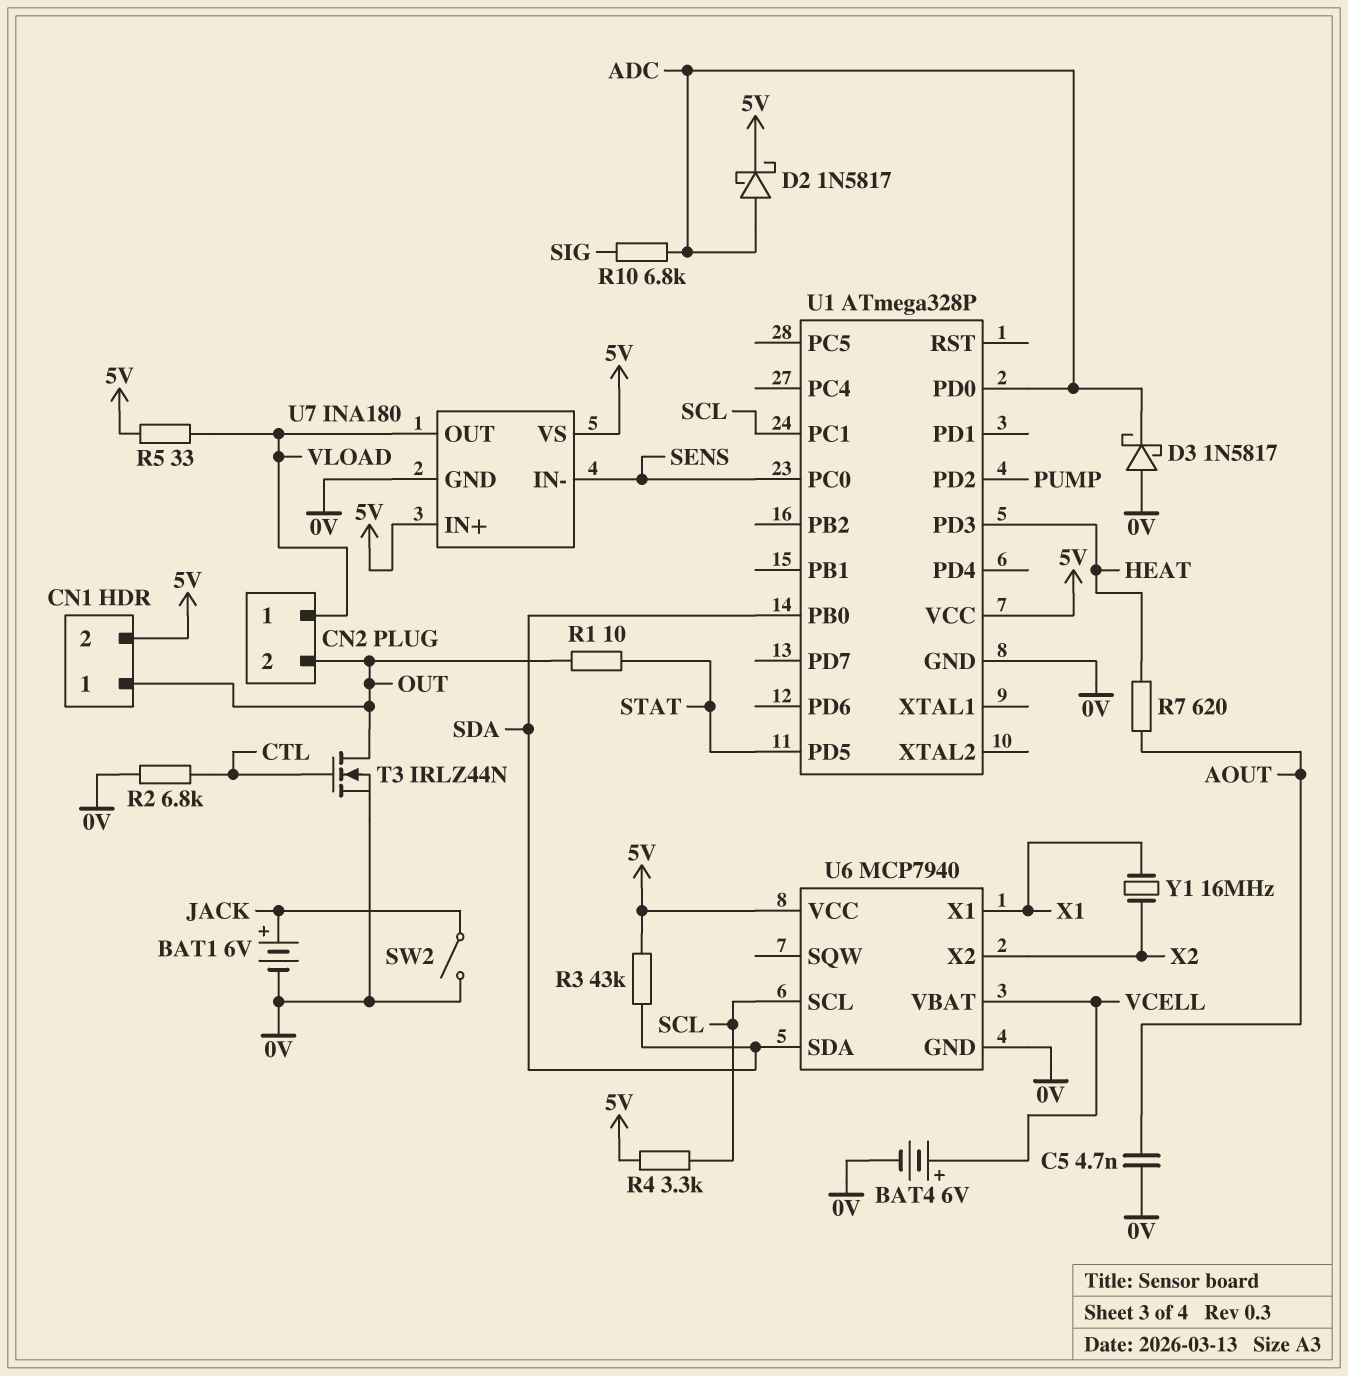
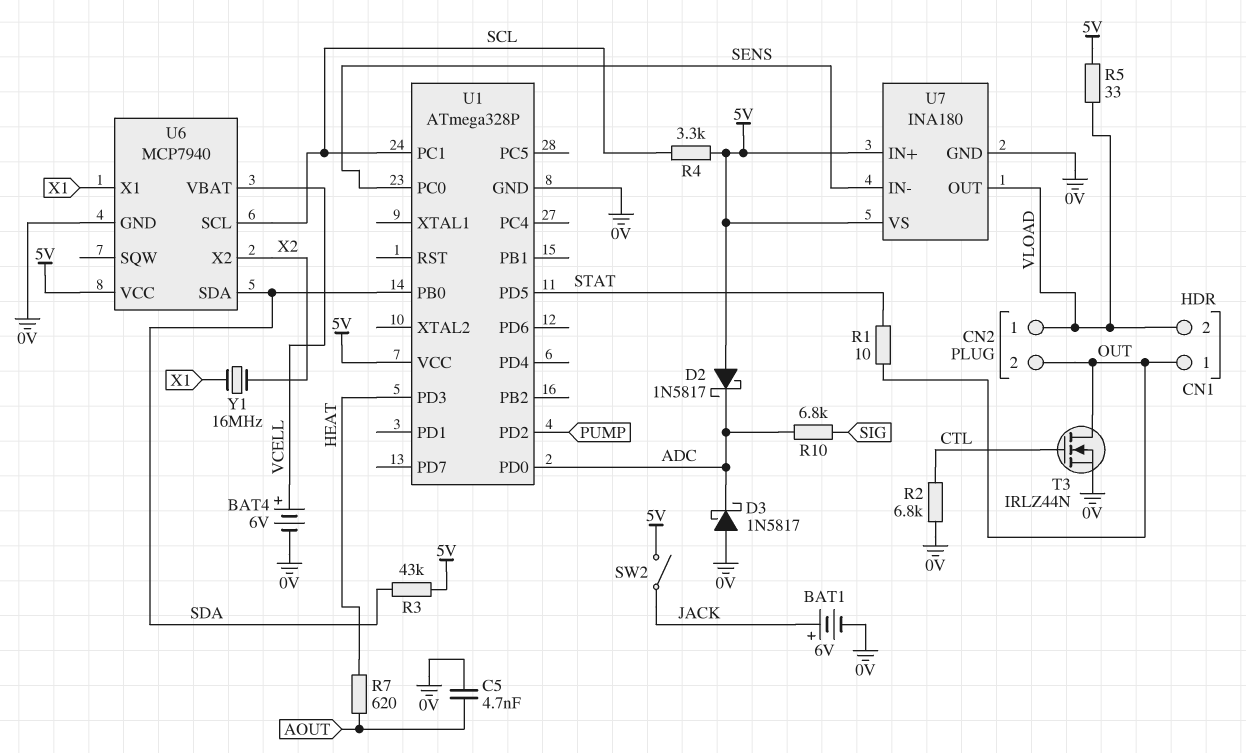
CN1 pin 2: 5V -> VLOAD
D2: schottky 1N5817 (A ADC, K 5V) -> schottky 1N5817 (A 5V, K ADC)
SW2: switch (0V, JACK) -> switch (5V, JACK)

